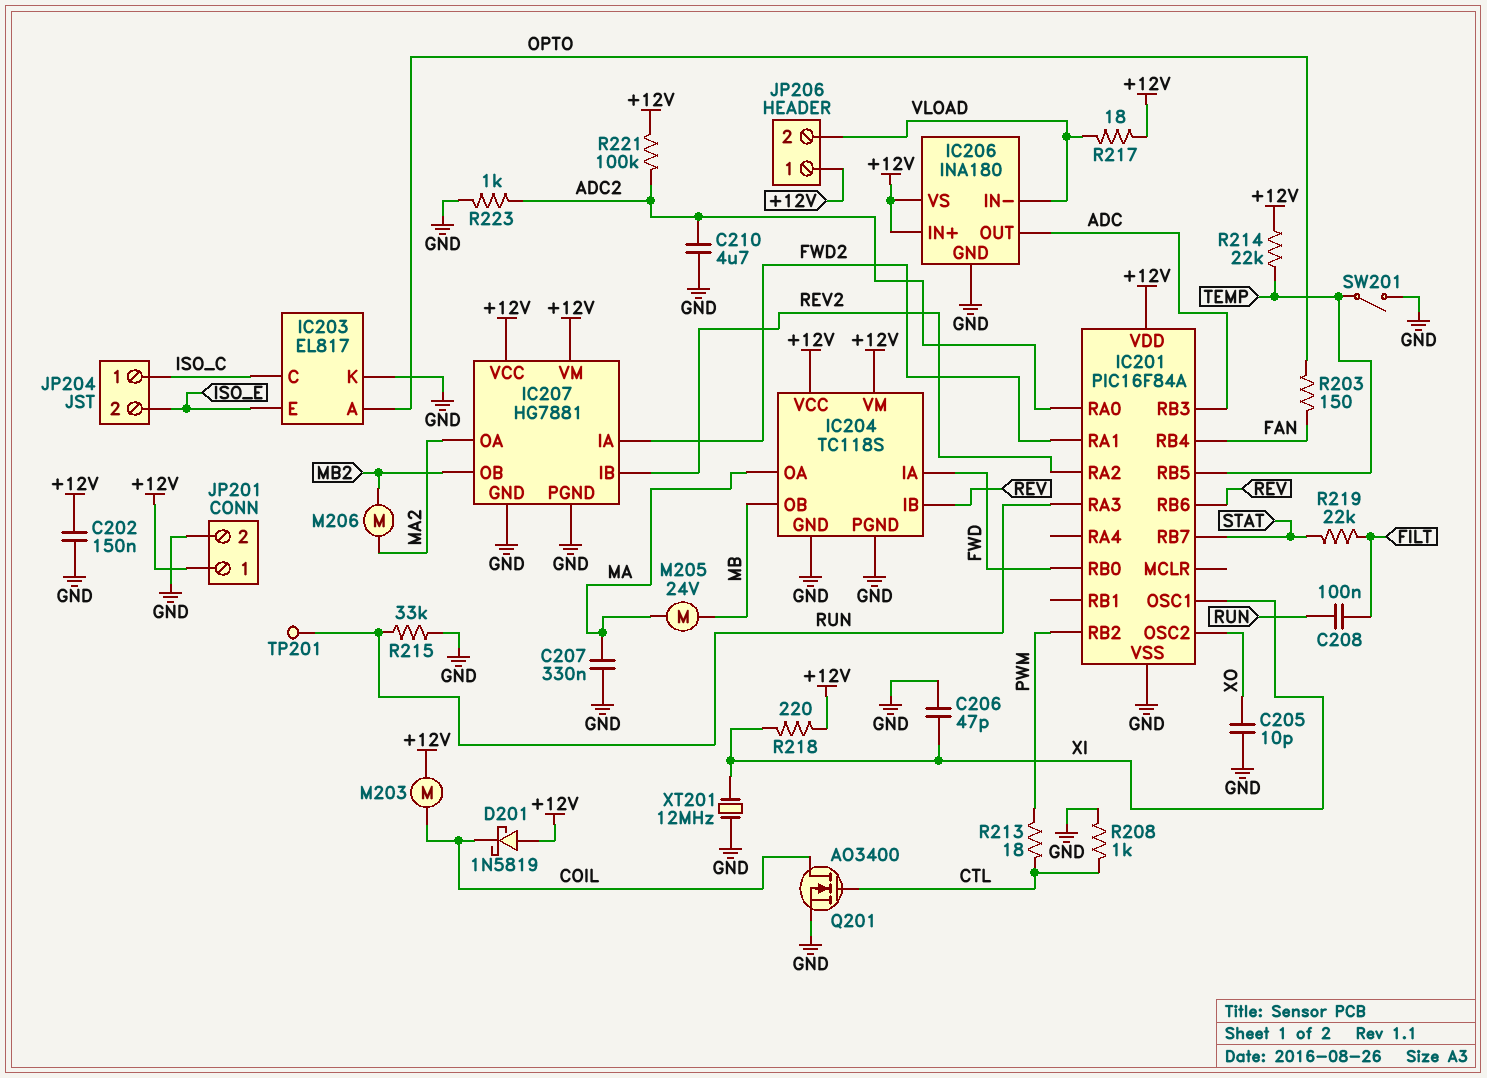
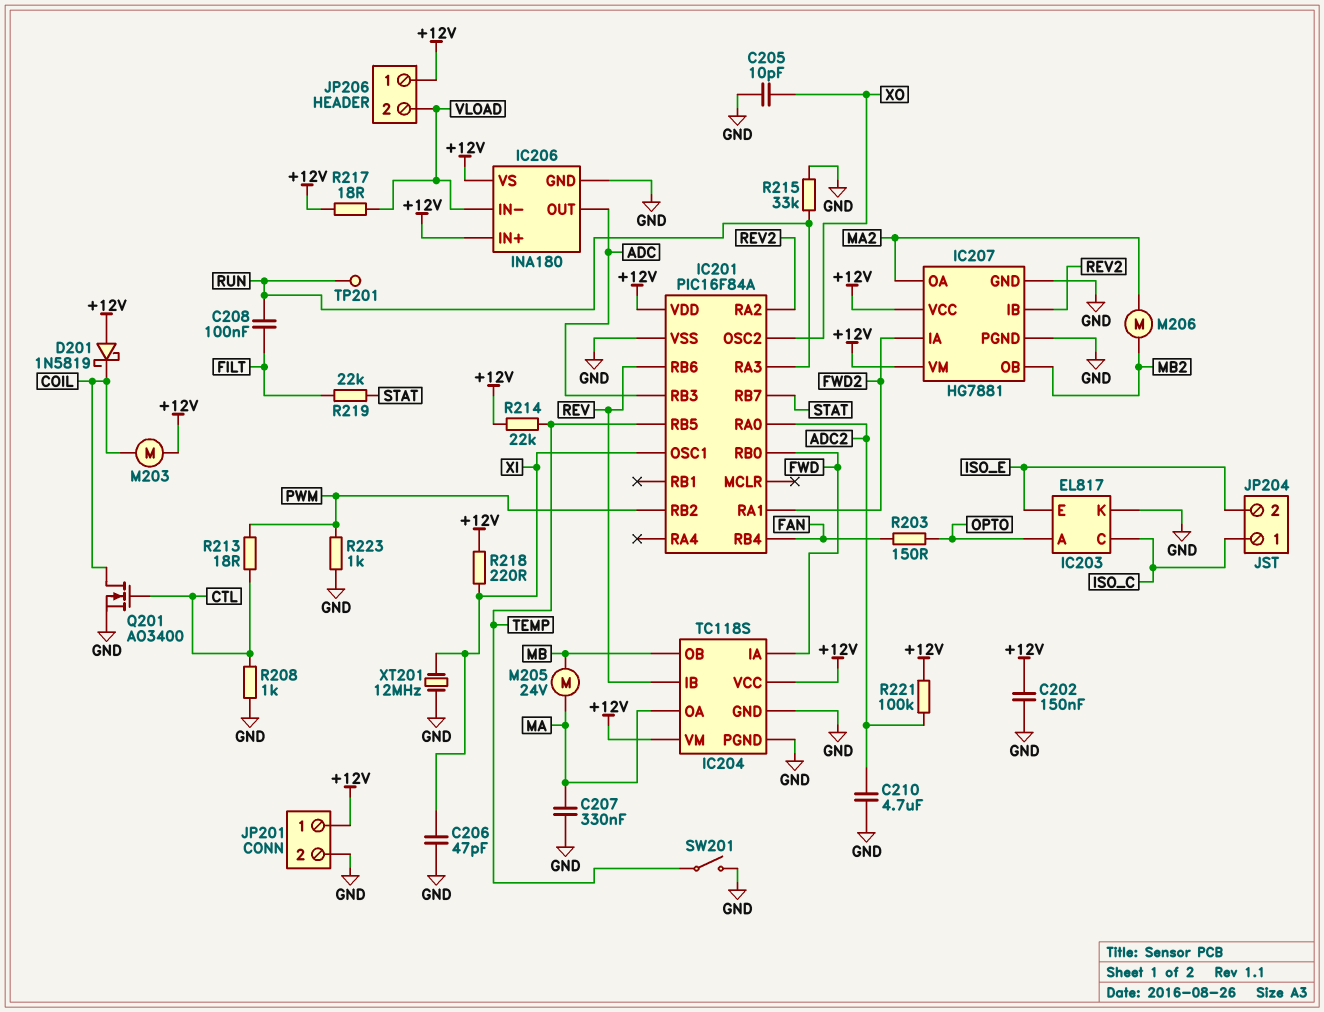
R223: 1k (ADC2, GND) -> 1k (GND, PWM)

